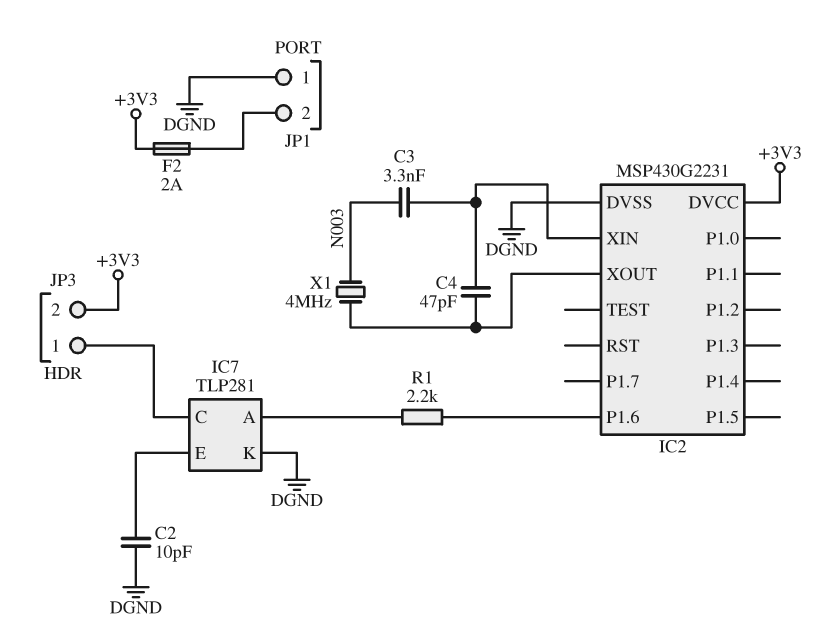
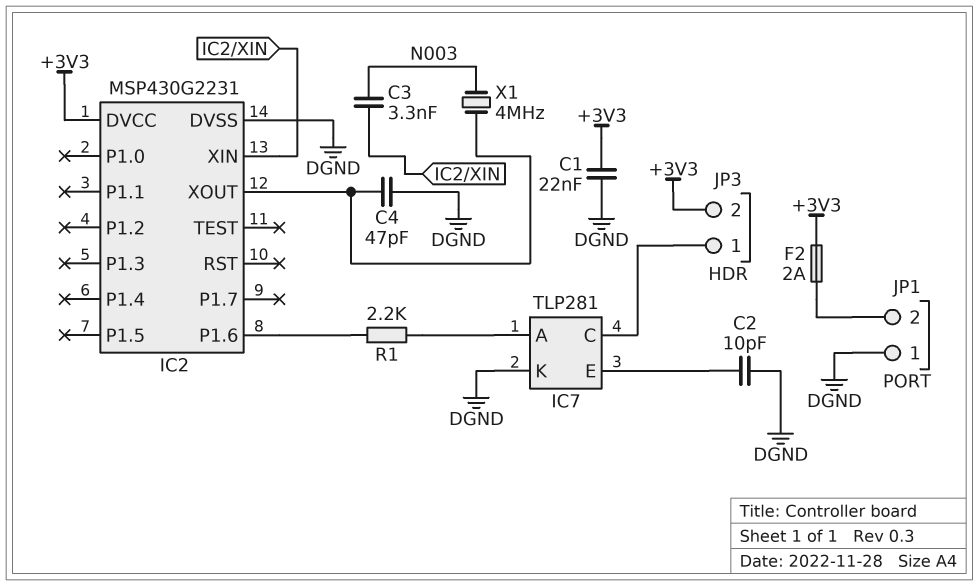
C1: none -> 22nF (+3V3, DGND)
C4: 47pF (IC2/XIN, IC2/XOUT) -> 47pF (DGND, IC2/XOUT)

